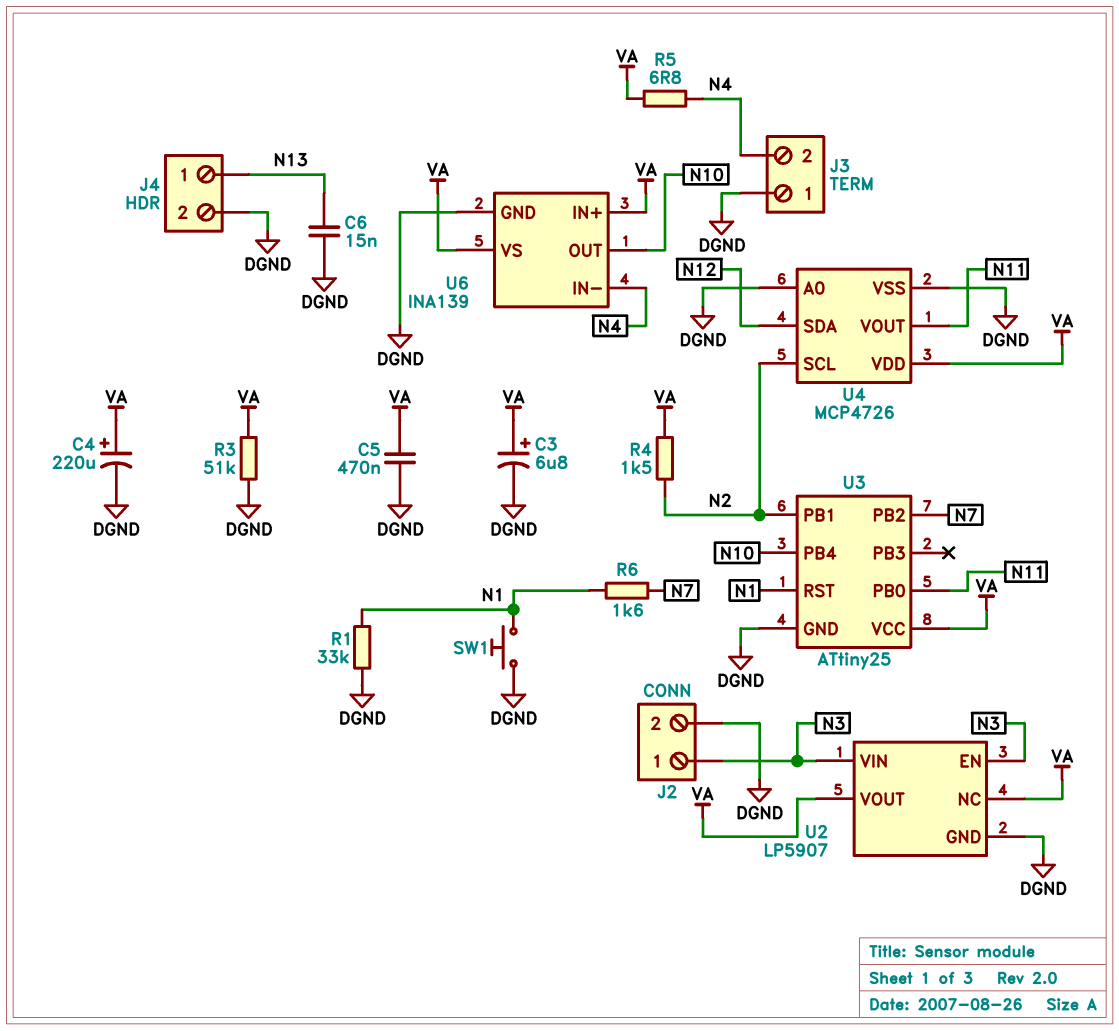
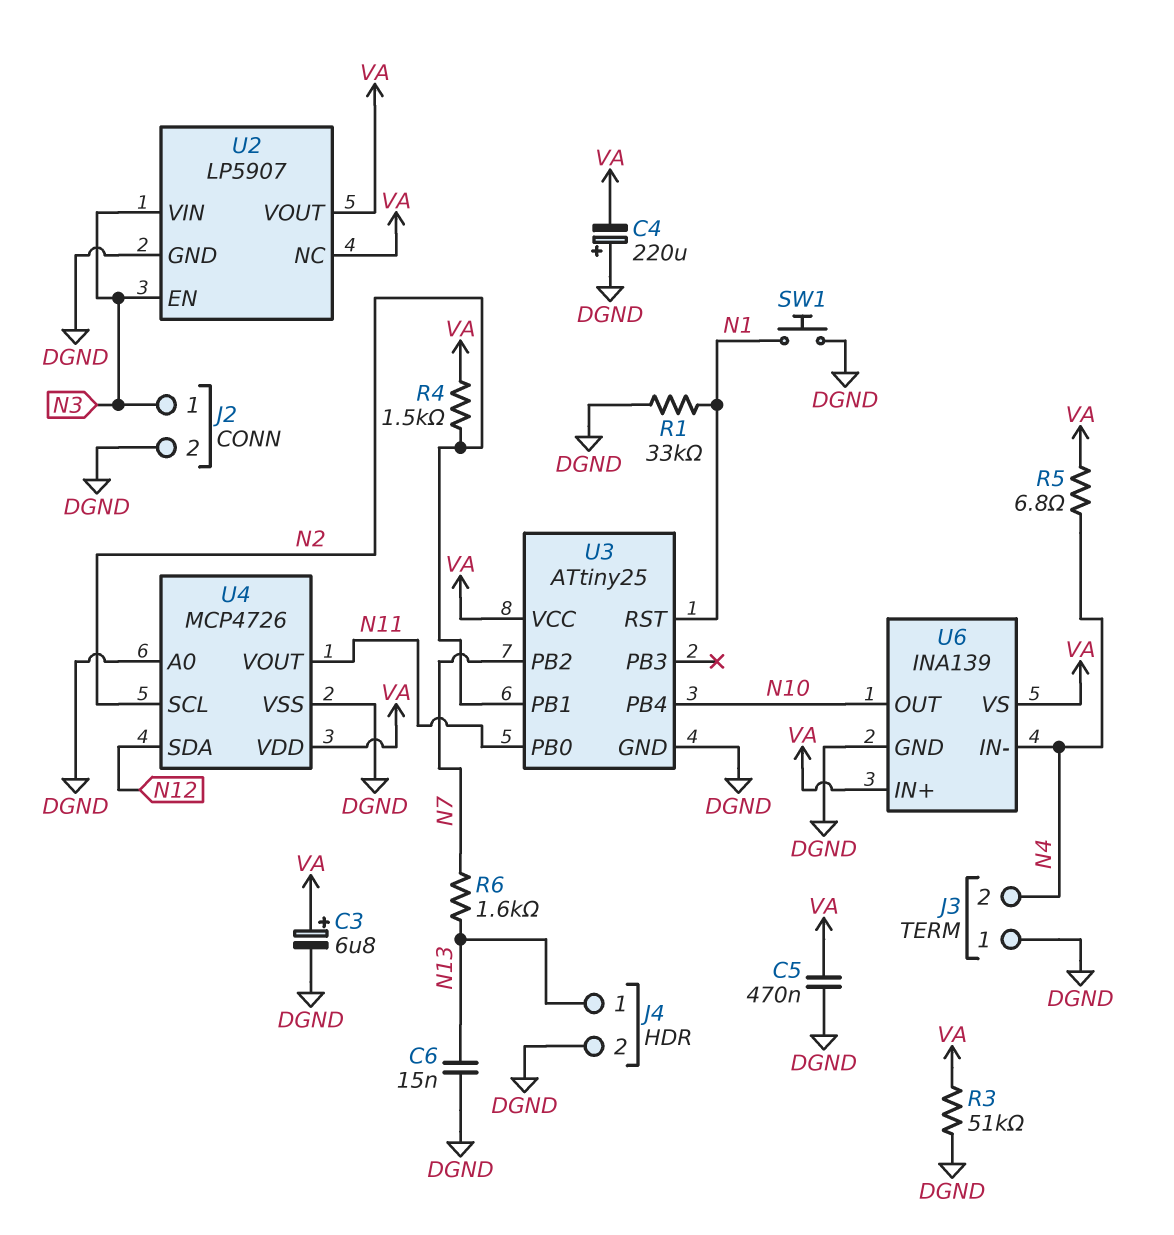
C4: 220uF (plus VA, minus DGND) -> 220uF (plus DGND, minus VA)
R6: 1.6k (N1, N7) -> 1.6k (N7, N13)

